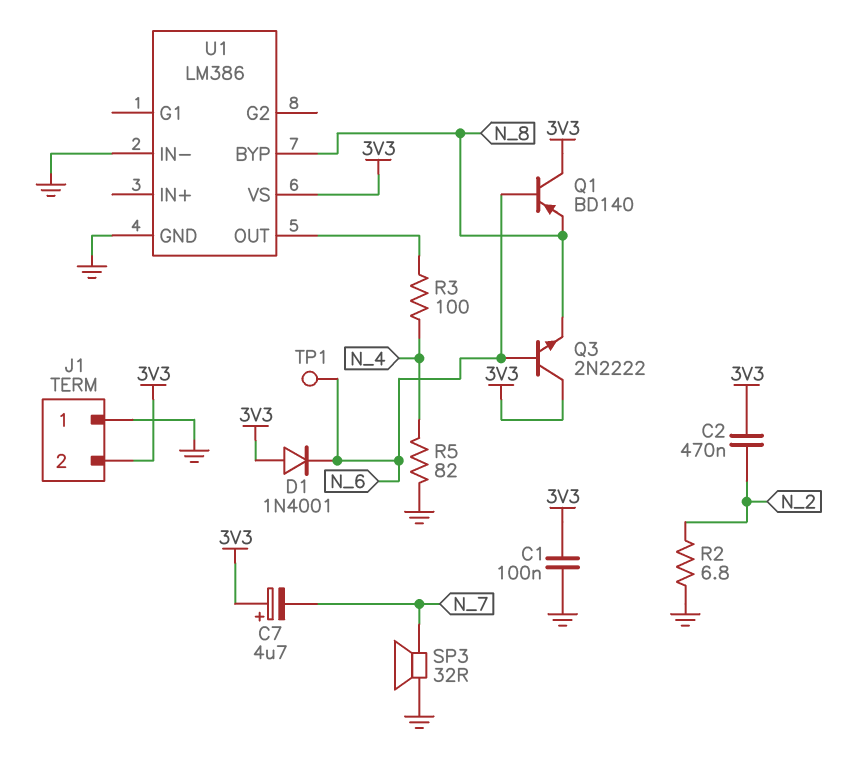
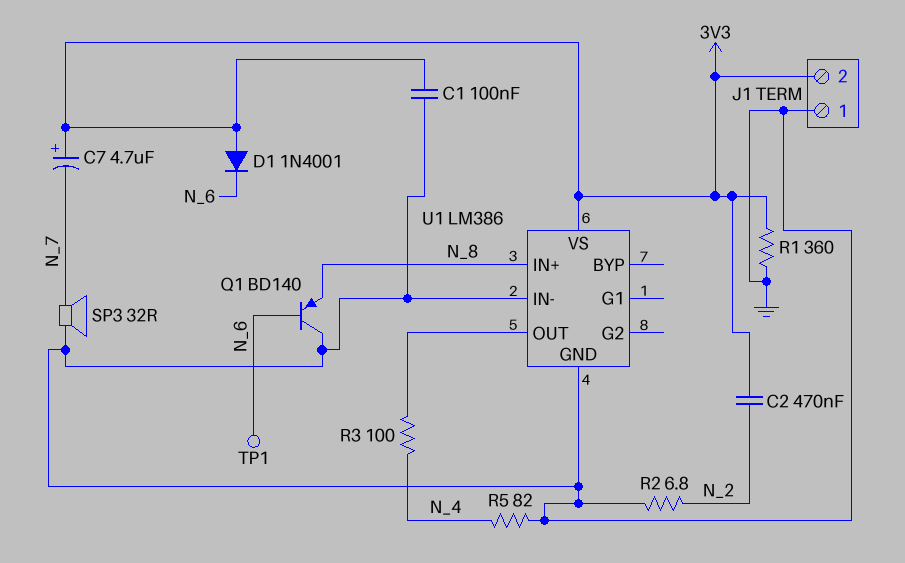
Q1: PNP BD140 (B N_6, C 3V3, E N_8) -> PNP BD140 (B N_6, C GND, E N_8)
Q3: NPN 2N2222 (B N_6, C 3V3, E N_8) -> none
R1: none -> 360 (3V3, GND)
U1 pin BYP: N_8 -> none
U1 pin IN+: none -> N_8

